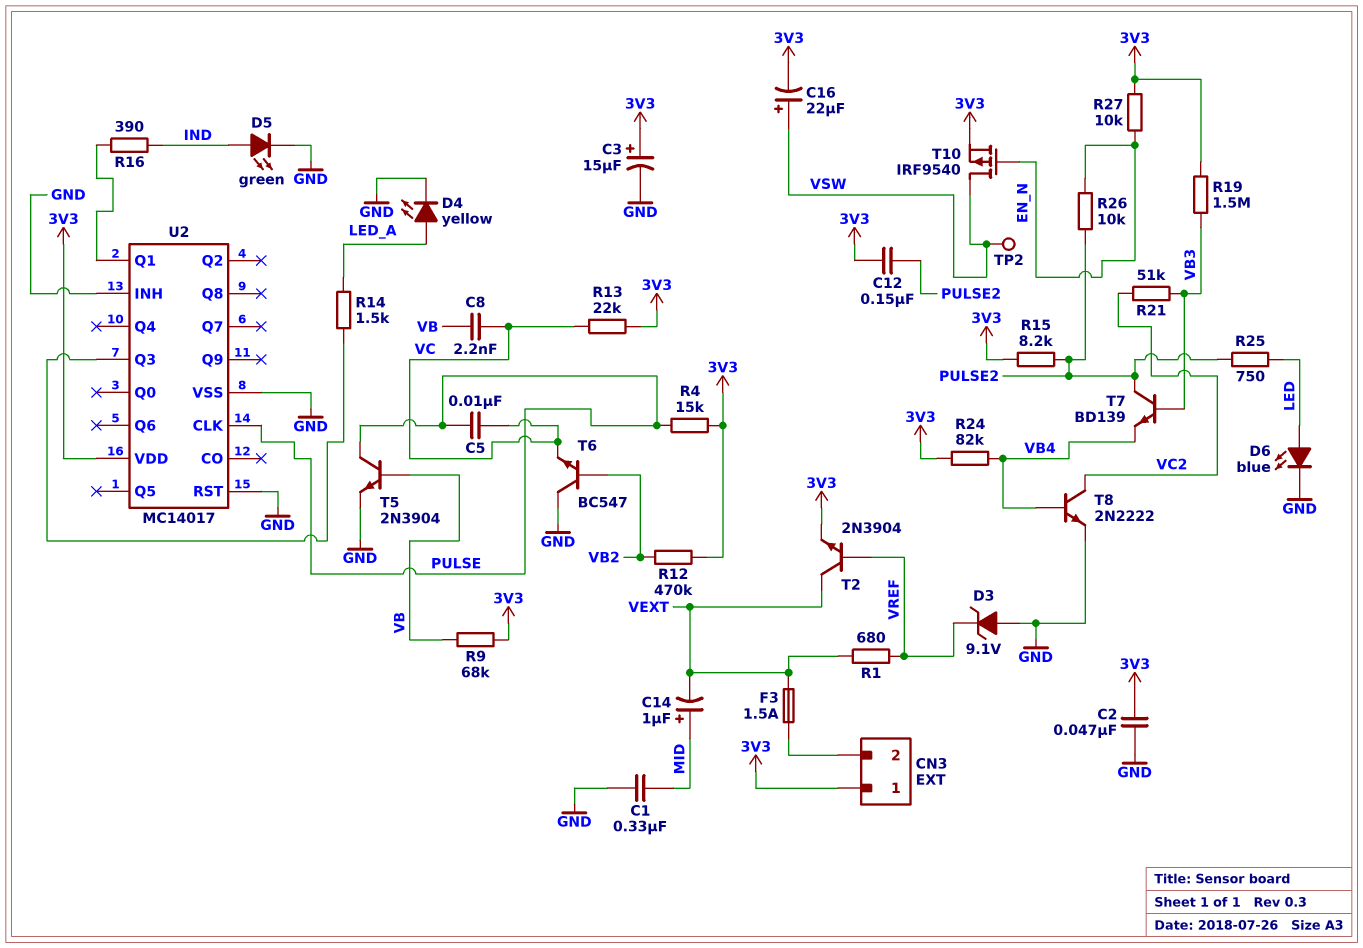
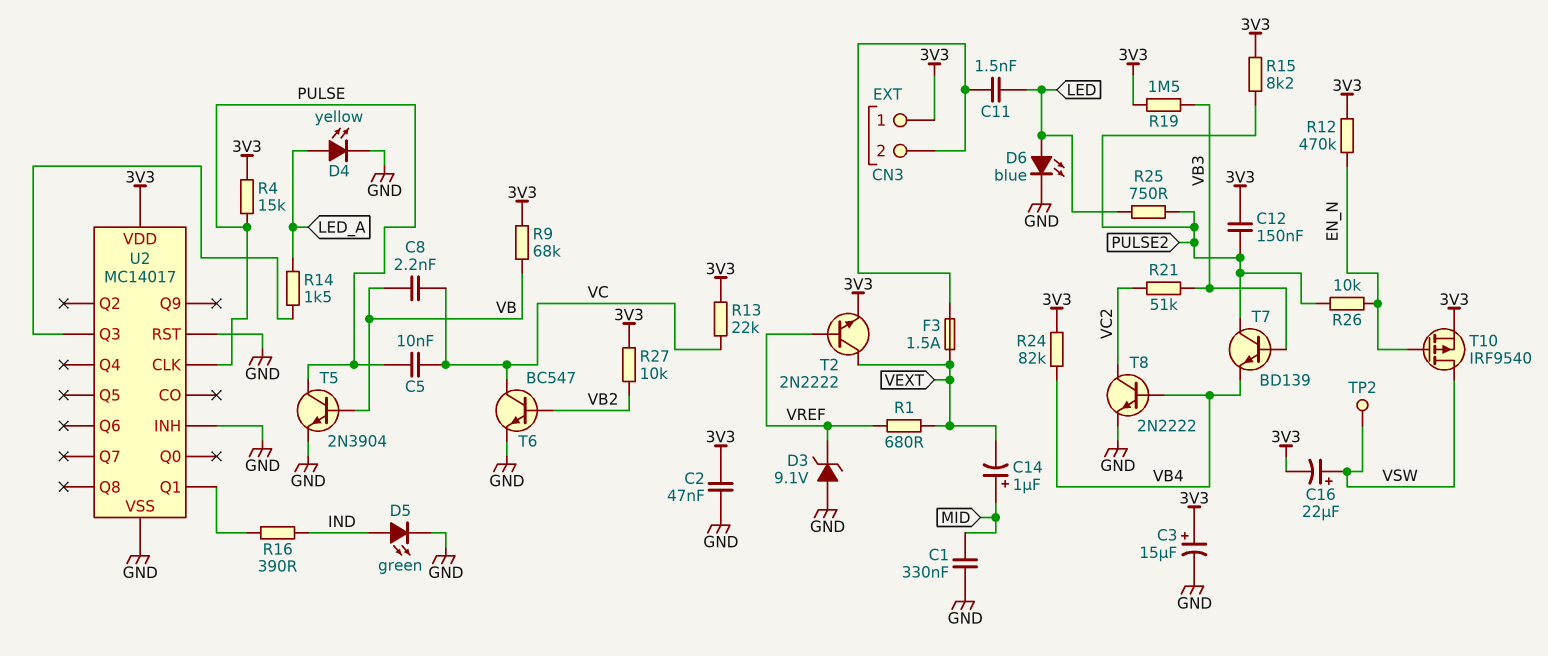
C11: none -> 1.5nF (CN3/2, LED)
R12: 470k (3V3, VB2) -> 470k (3V3, EN_N)
R27: 10k (3V3, EN_N) -> 10k (3V3, VB2)
T2: NPN 2N3904 (B VREF, C VEXT, E 3V3) -> NPN 2N2222 (B VREF, C VEXT, E 3V3)
T6: NPN BC547 (B VB2, C GND, E VC) -> NPN BC547 (B VB2, C VC, E GND)

